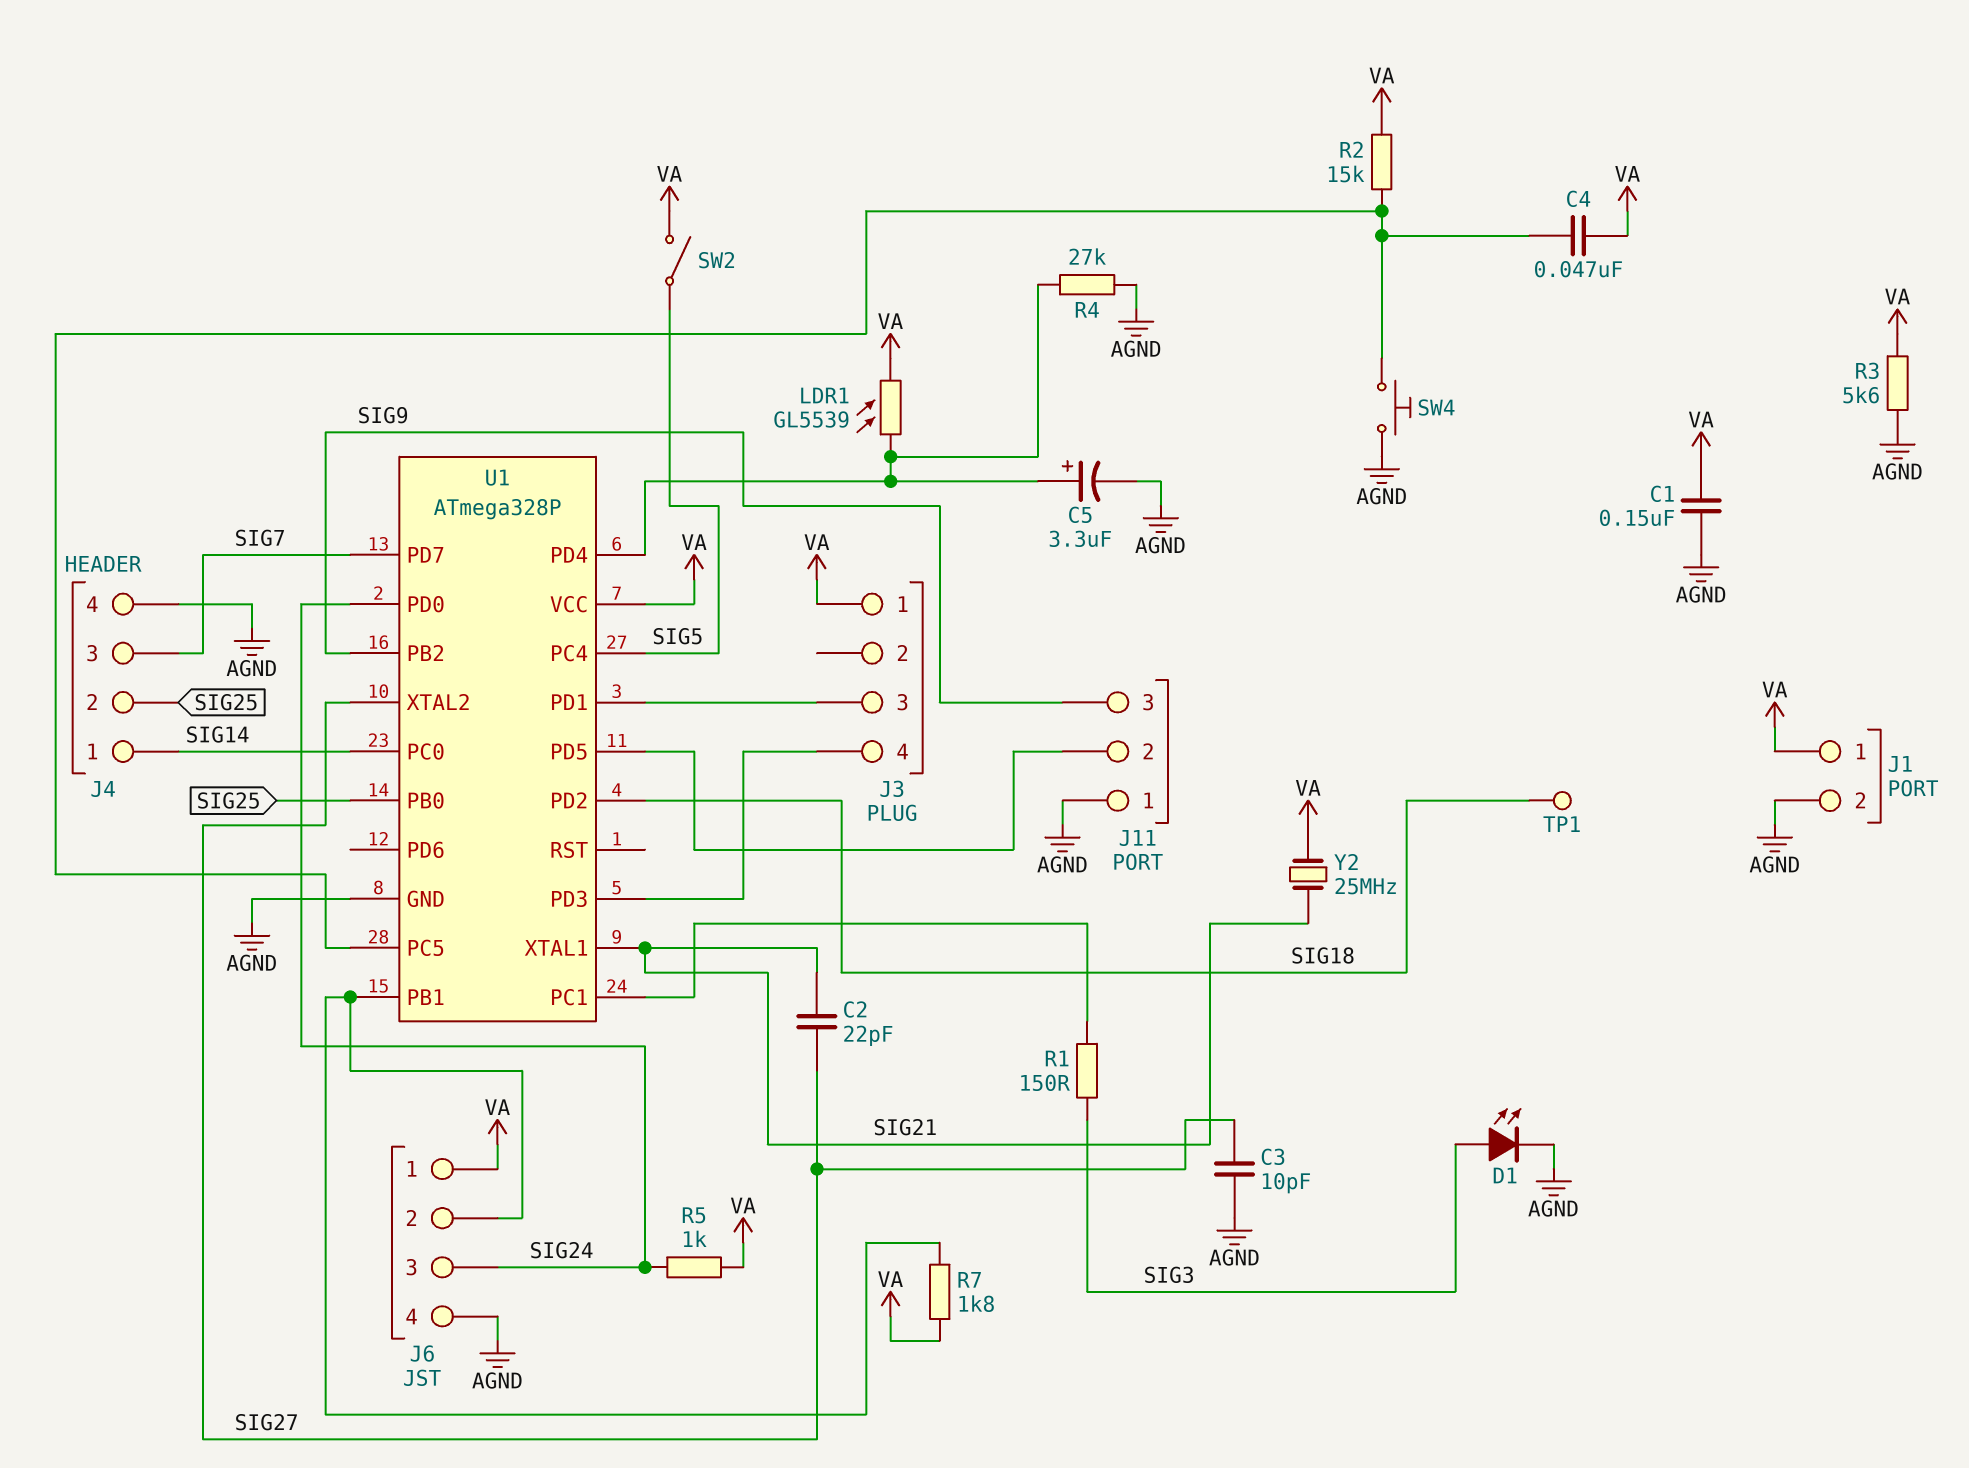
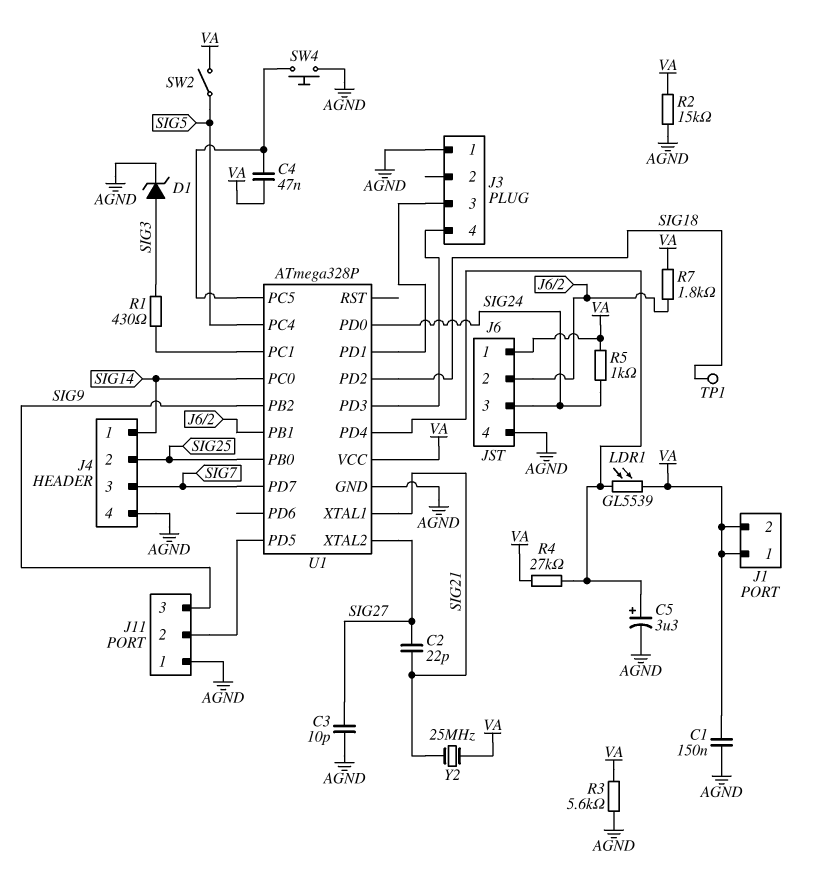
D1: LED (A SIG3, K AGND) -> zener (A SIG3, K AGND)
J1 pin 2: AGND -> VA
J3 pin 1: VA -> AGND
R1: 150 (SIG3, U1/PC1) -> 430 (SIG3, U1/PC1)
R2: 15k (U1/PC5, VA) -> 15k (AGND, VA)
R4: 27k (AGND, U1/PD4) -> 27k (U1/PD4, VA)

